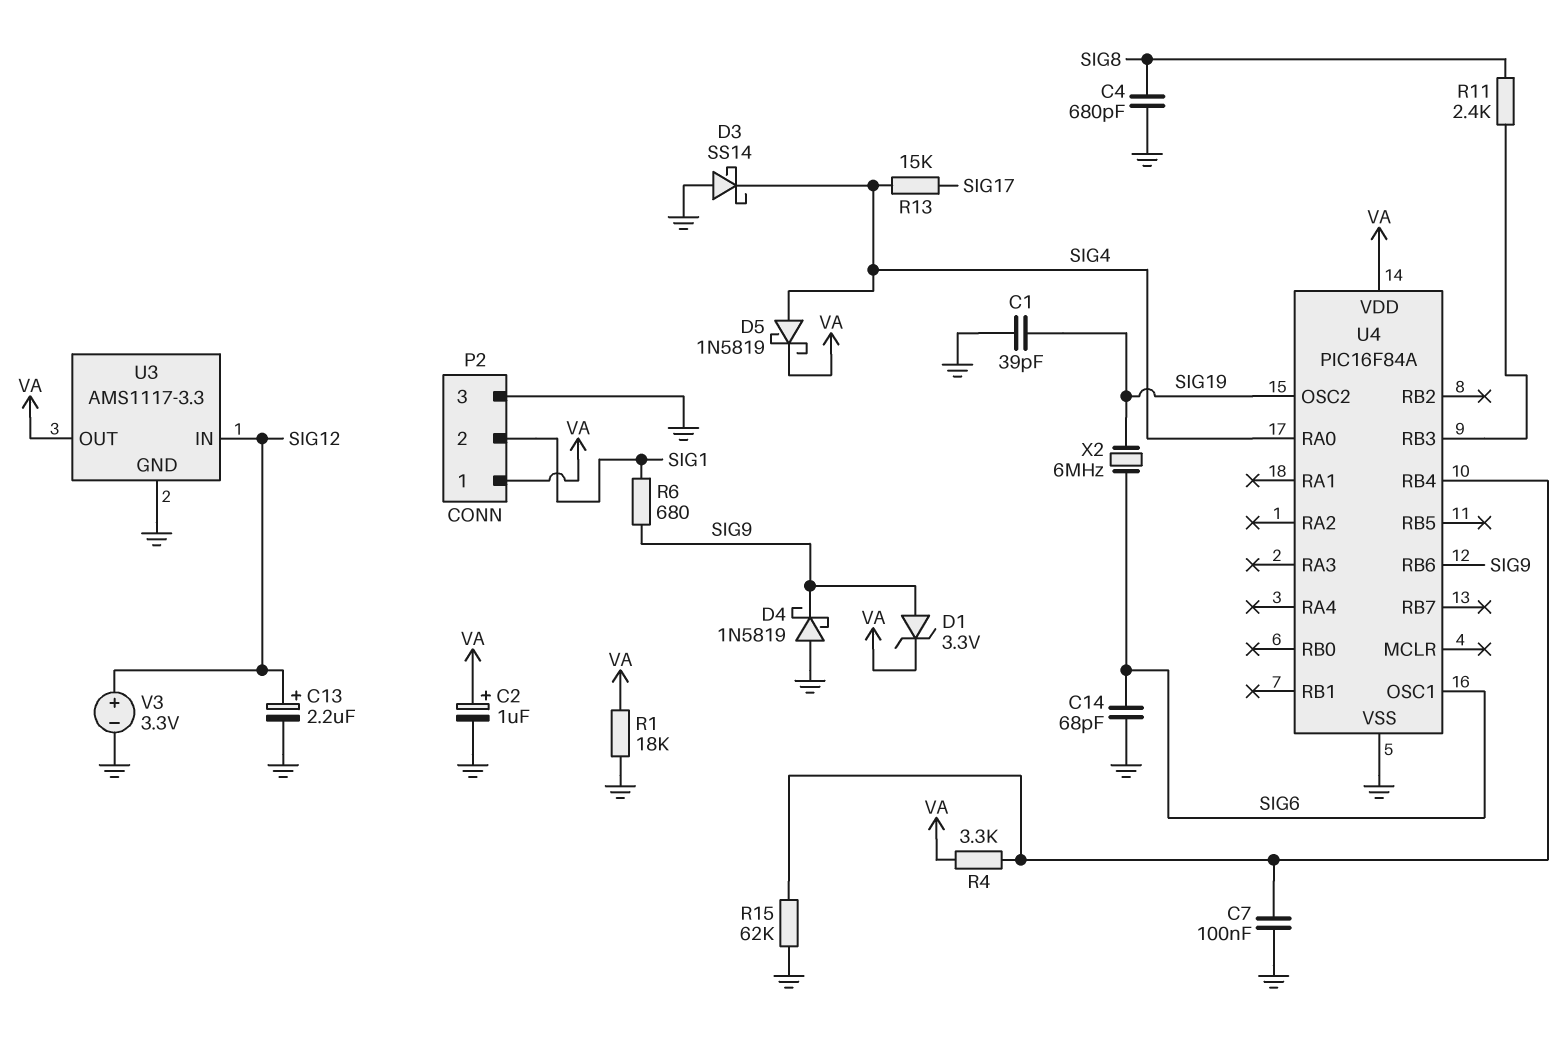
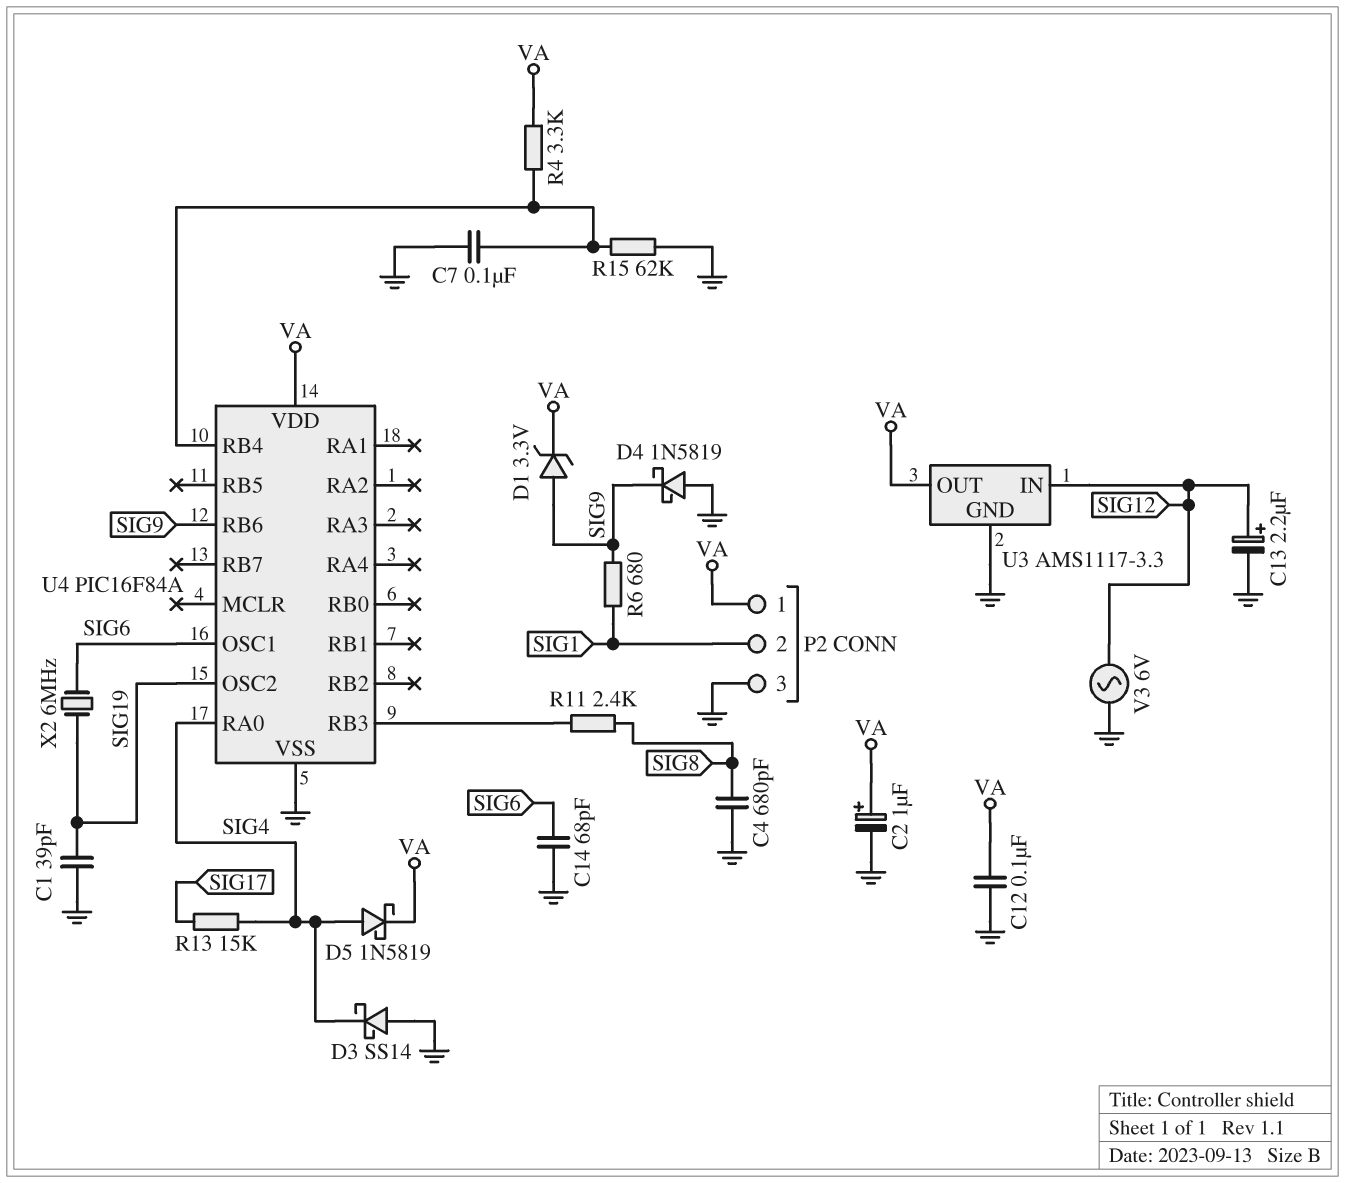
C12: none -> 100nF (GND, VA)
R1: 18k (GND, VA) -> none
V3: 3.3V (plus SIG12, minus GND) -> AC 6V (GND, SIG12)

